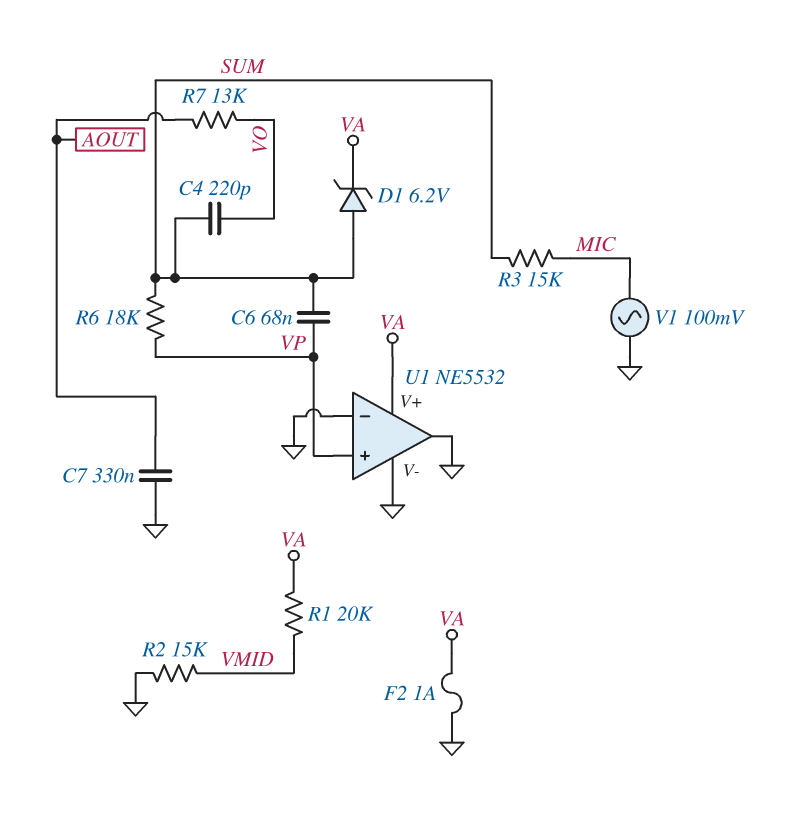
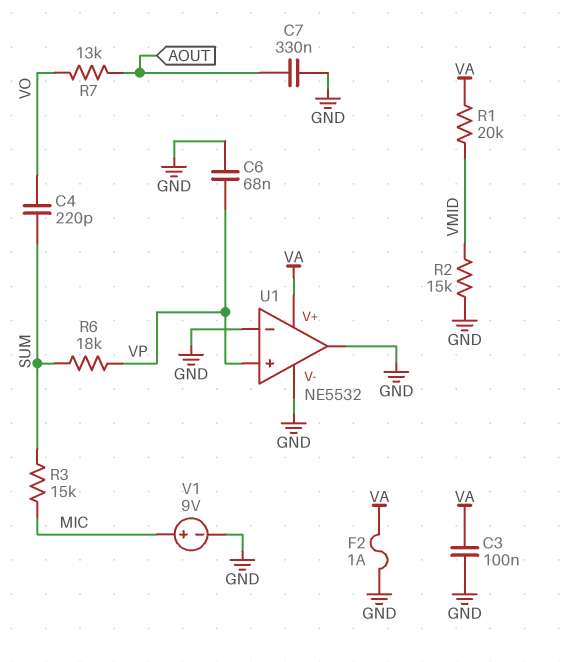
C3: none -> 100nF (GND, VA)
C6: 68nF (SUM, VP) -> 68nF (GND, VP)
D1: zener 6.2V (A SUM, K VA) -> none
V1: AC 100mV (GND, MIC) -> 9V (plus MIC, minus GND)

